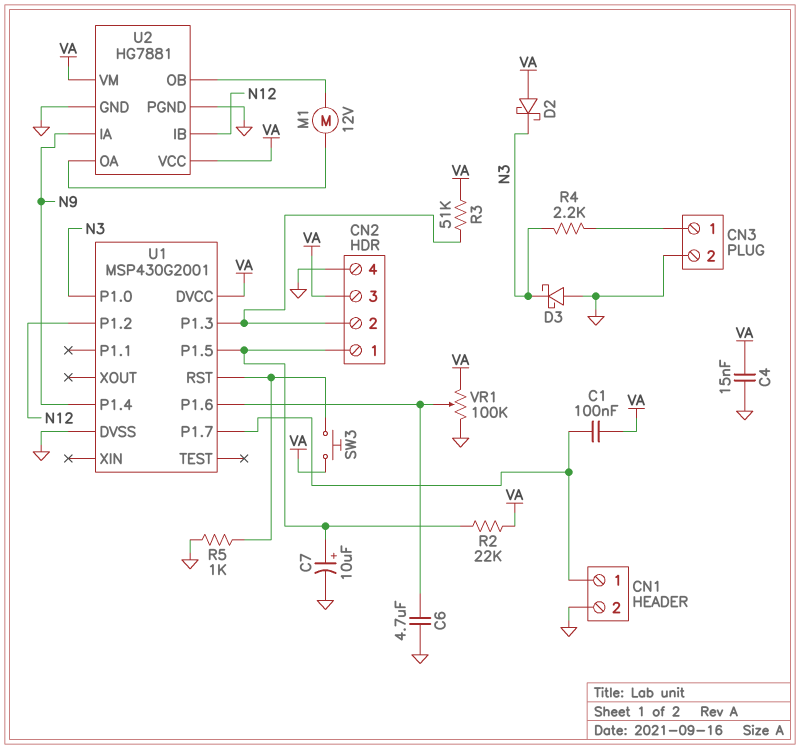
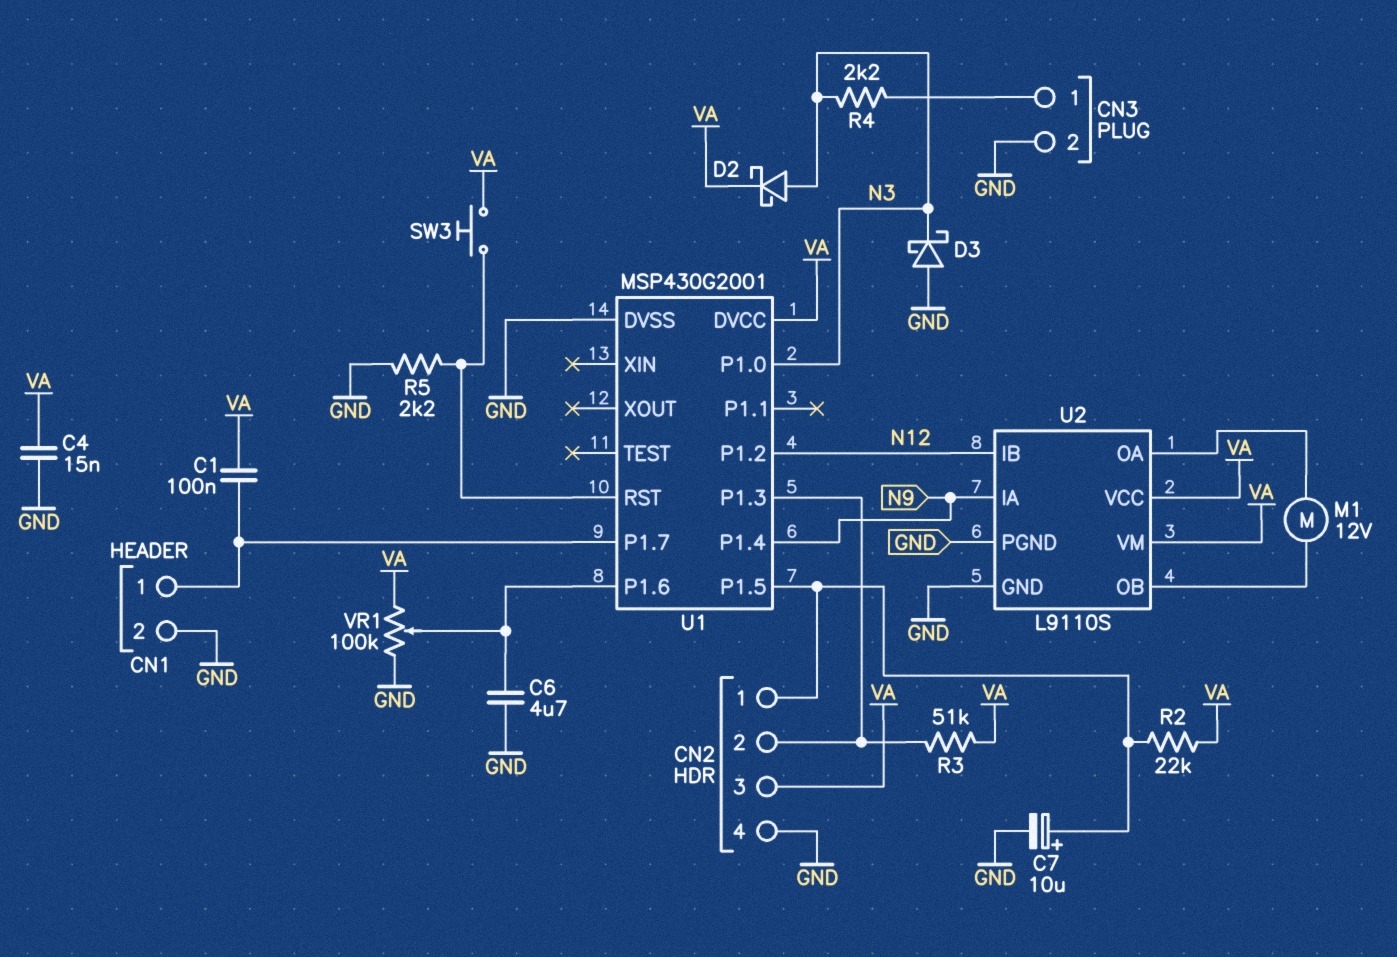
D2: schottky (A VA, K N3) -> schottky (A N3, K VA)
R5: 1k (GND, U1/RST) -> 2.2k (GND, U1/RST)
U2: HG7881 -> L9110S

